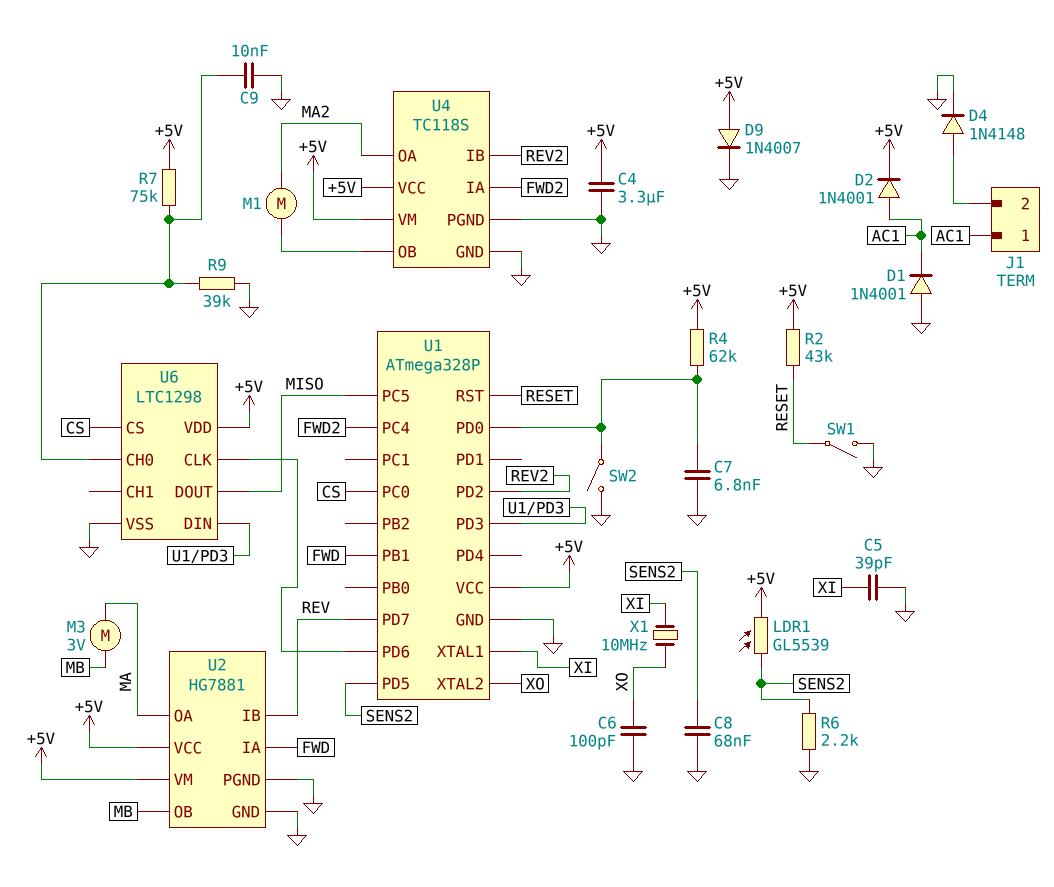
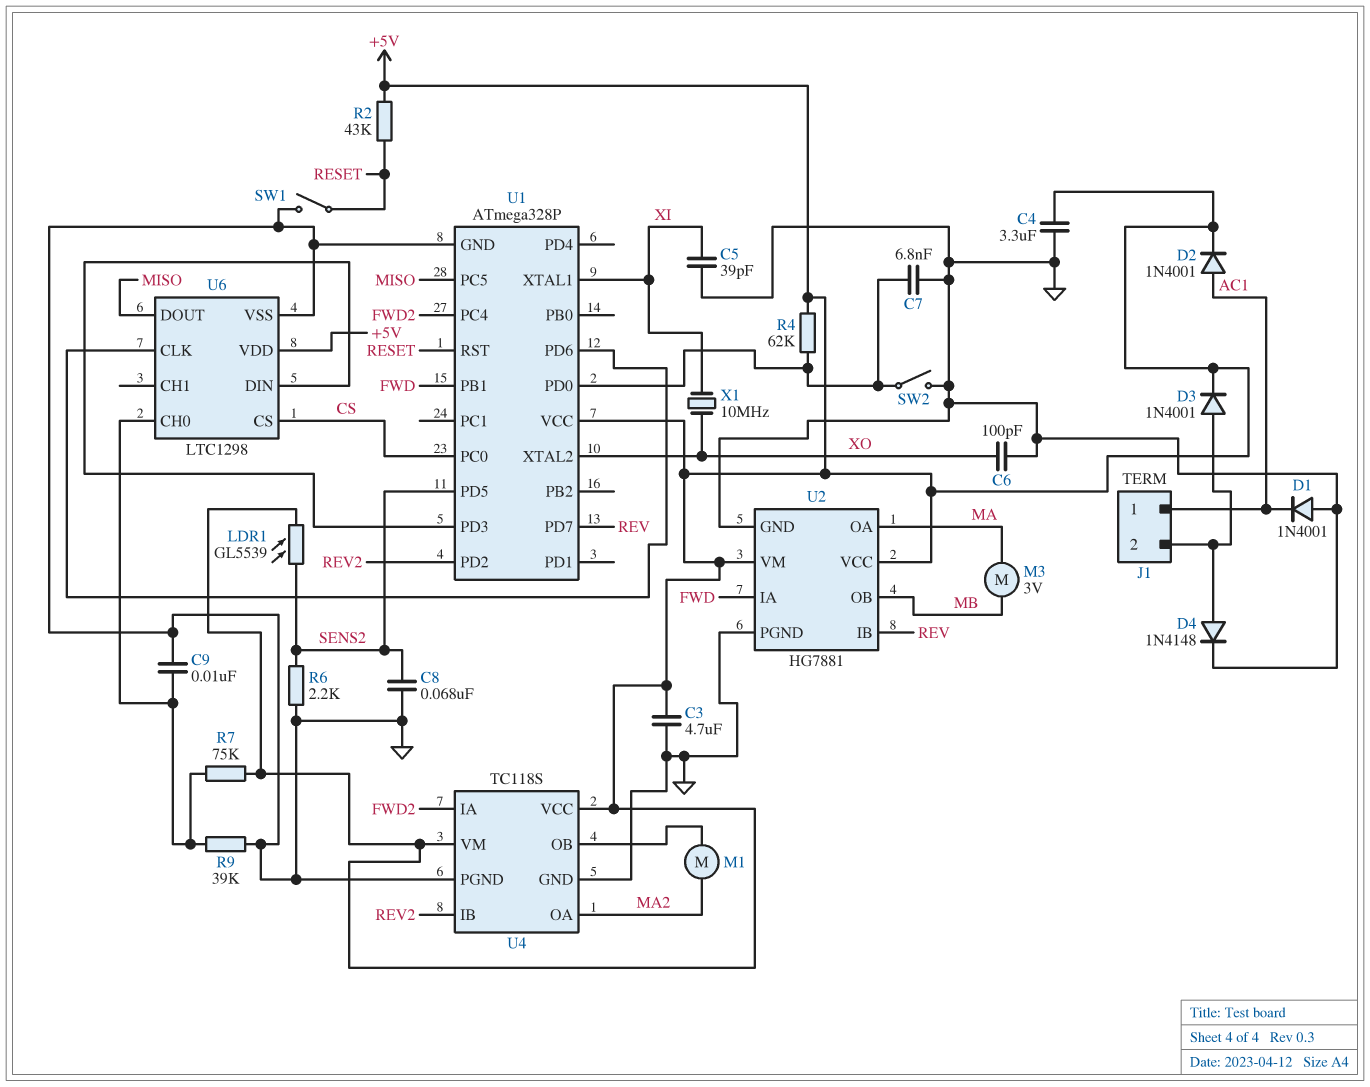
C3: none -> 4.7uF (+5V, GND)
D3: none -> diode 1N4001 (A J1/2, K +5V)
D9: diode 1N4007 (A +5V, K GND) -> none

